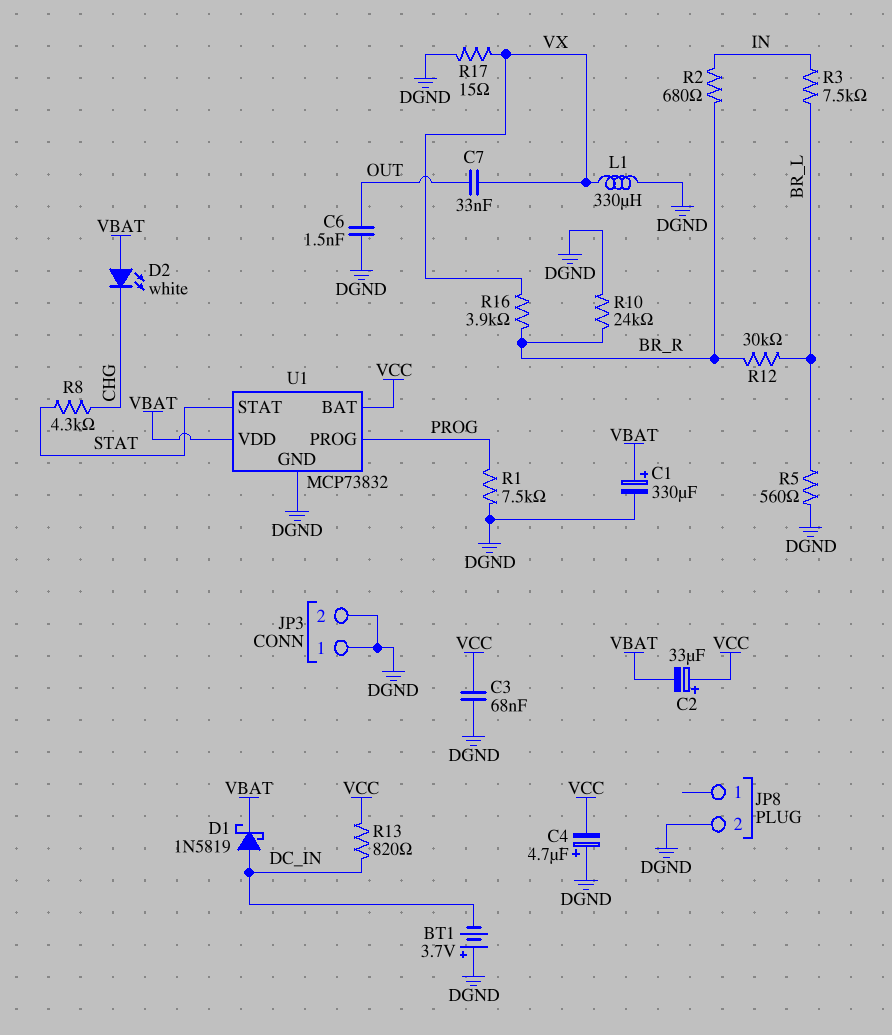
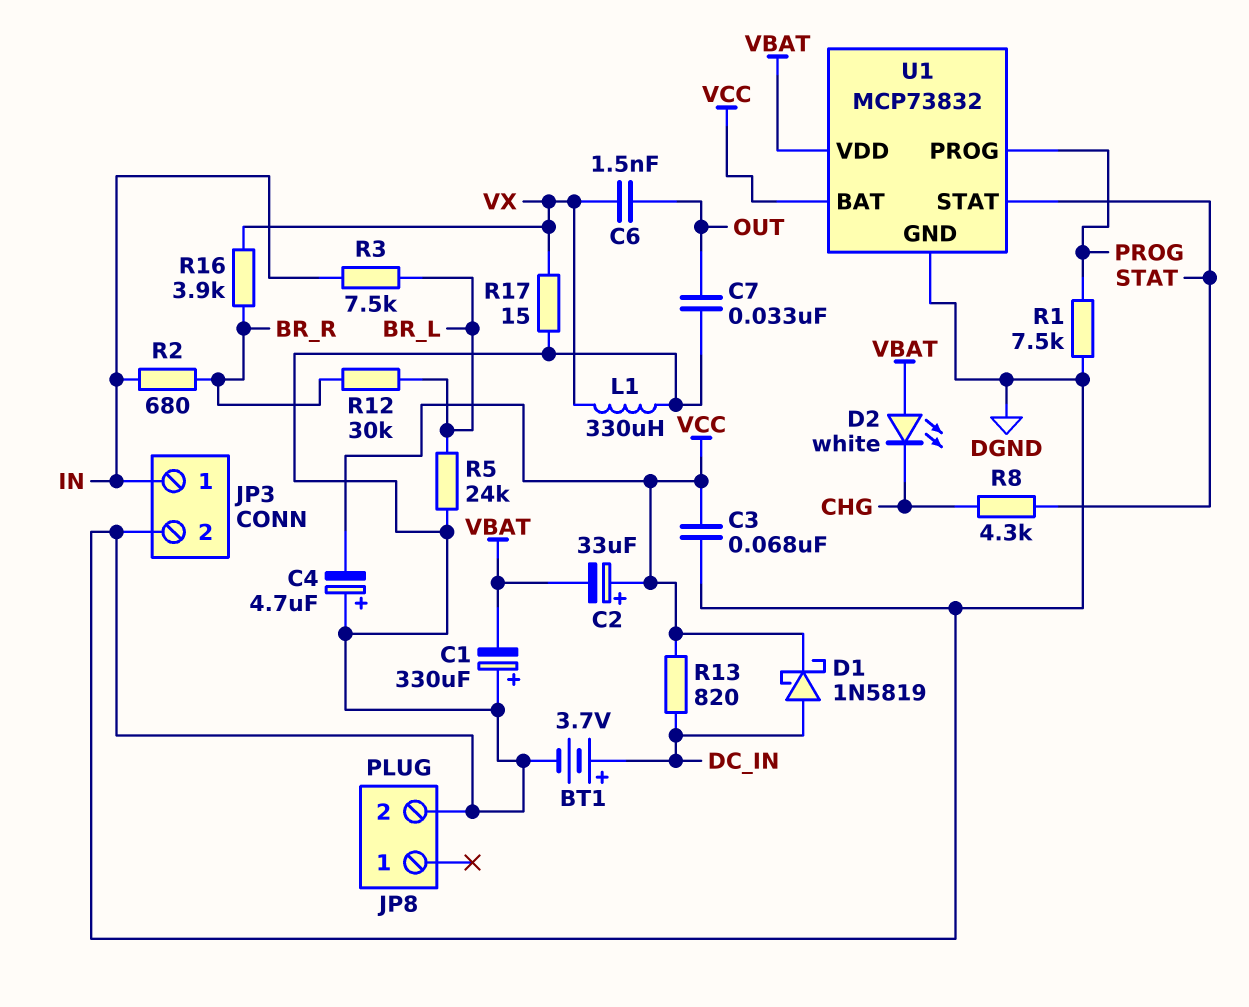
BT1: 3.7V (plus DGND, minus DC_IN) -> 3.7V (plus DC_IN, minus DGND)
C1: 330uF (plus VBAT, minus DGND) -> 330uF (plus DGND, minus VBAT)
C6: 1.5nF (DGND, OUT) -> 1.5nF (OUT, VX)
C7: 33nF (OUT, VX) -> 33nF (DGND, OUT)
D1: schottky 1N5819 (A DC_IN, K VBAT) -> schottky 1N5819 (A DC_IN, K VCC)
JP3 pin 1: DGND -> IN
R5: 560 (BR_L, DGND) -> 24k (BR_L, DGND)
R10: 24k (BR_R, DGND) -> none

